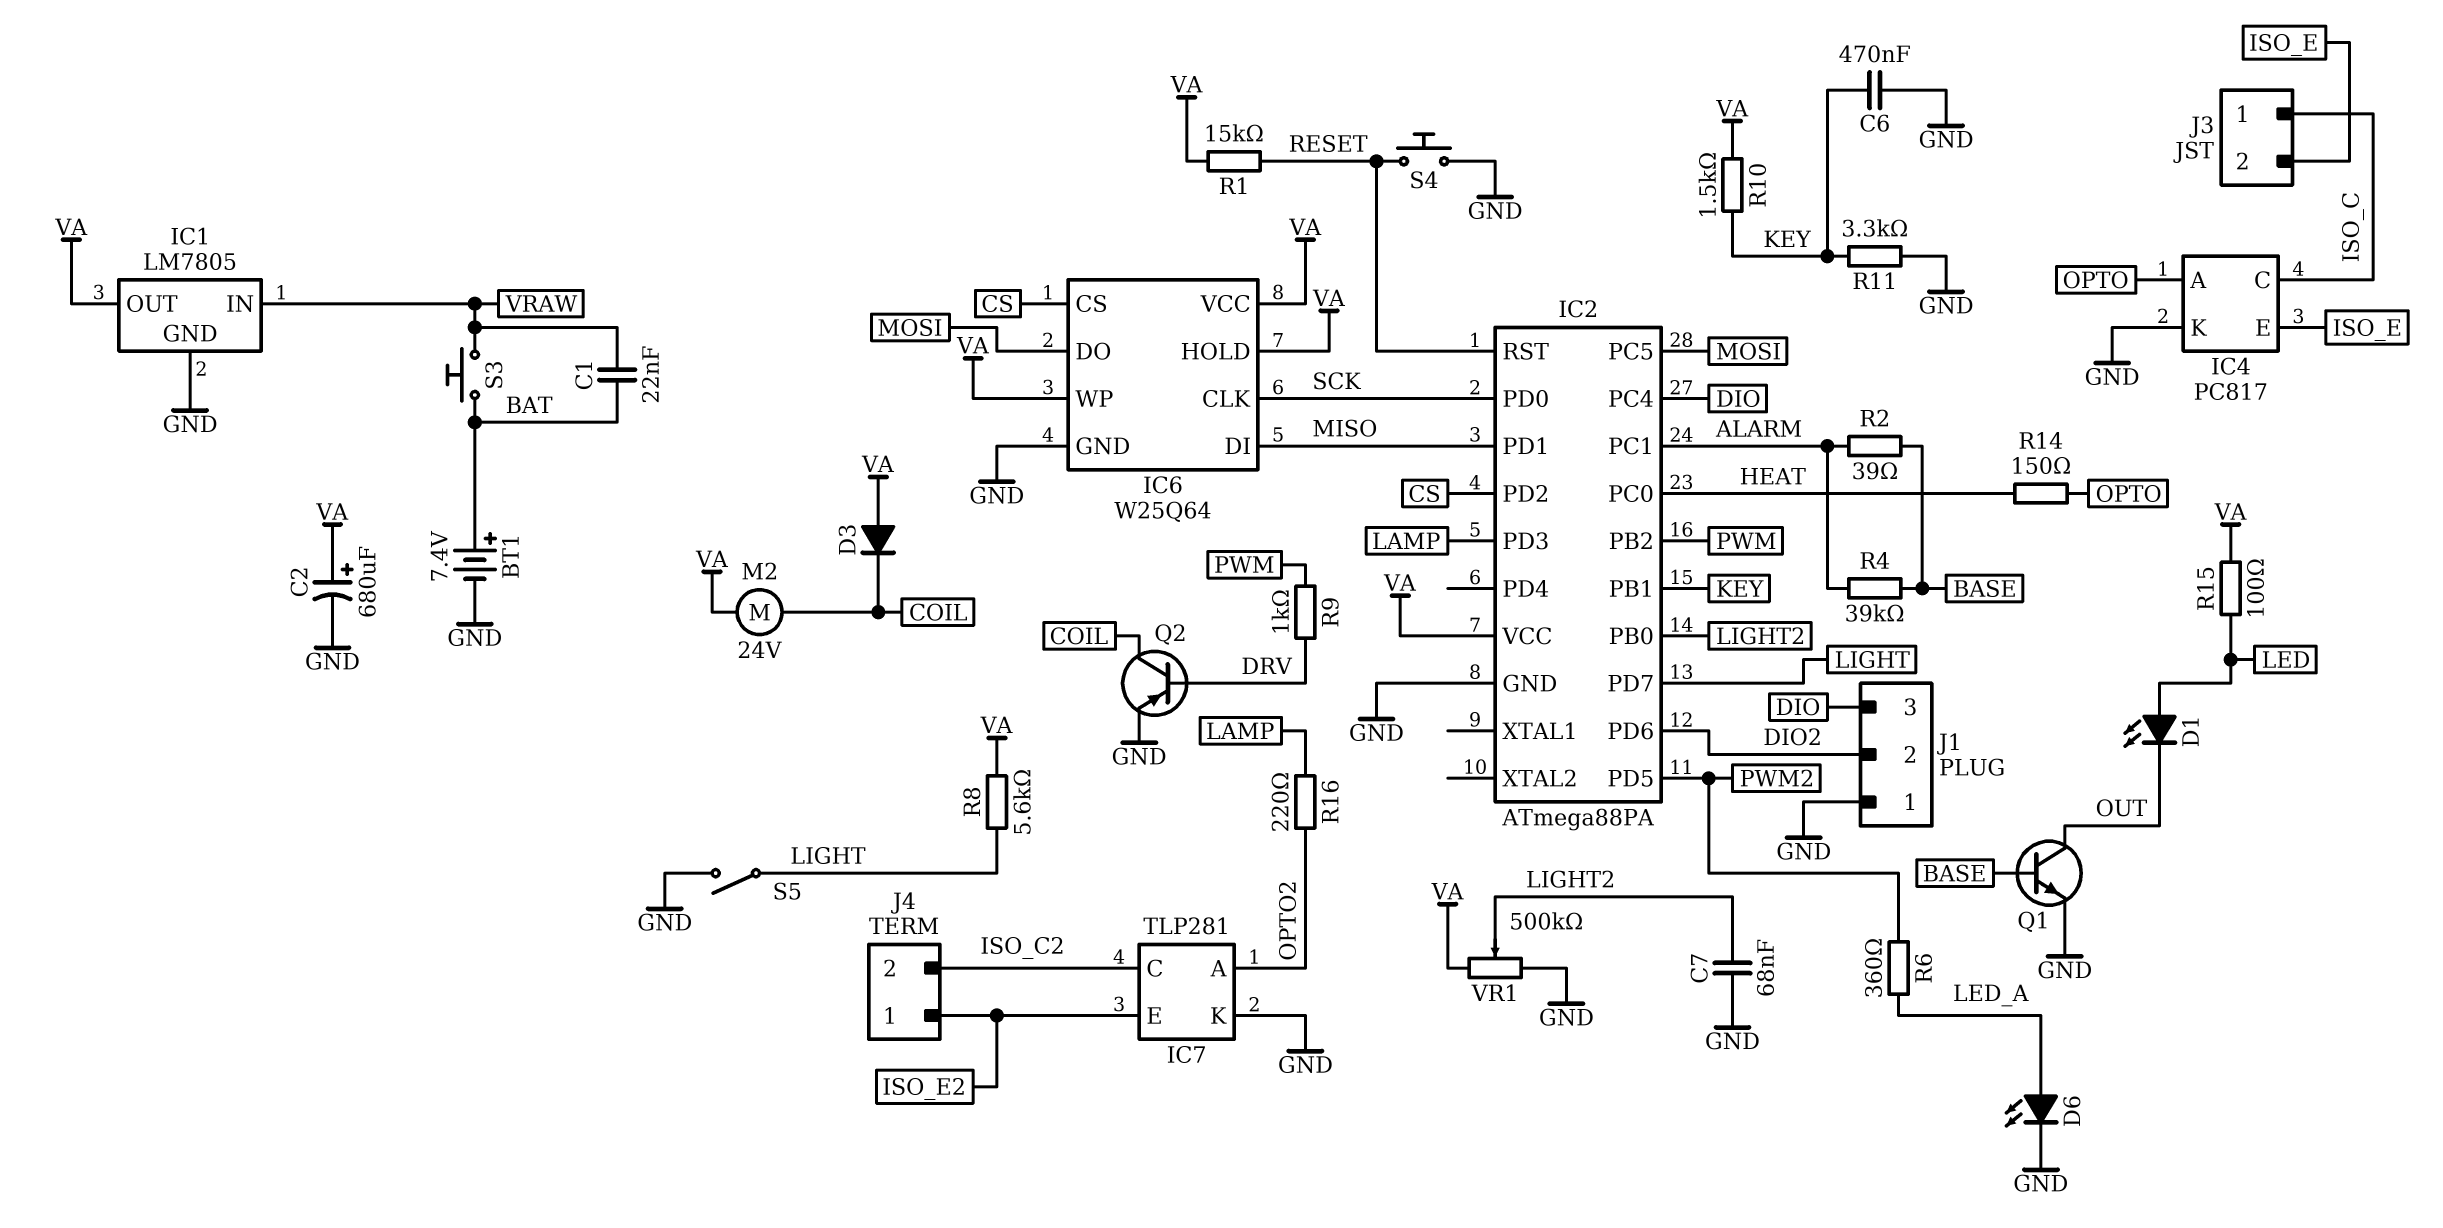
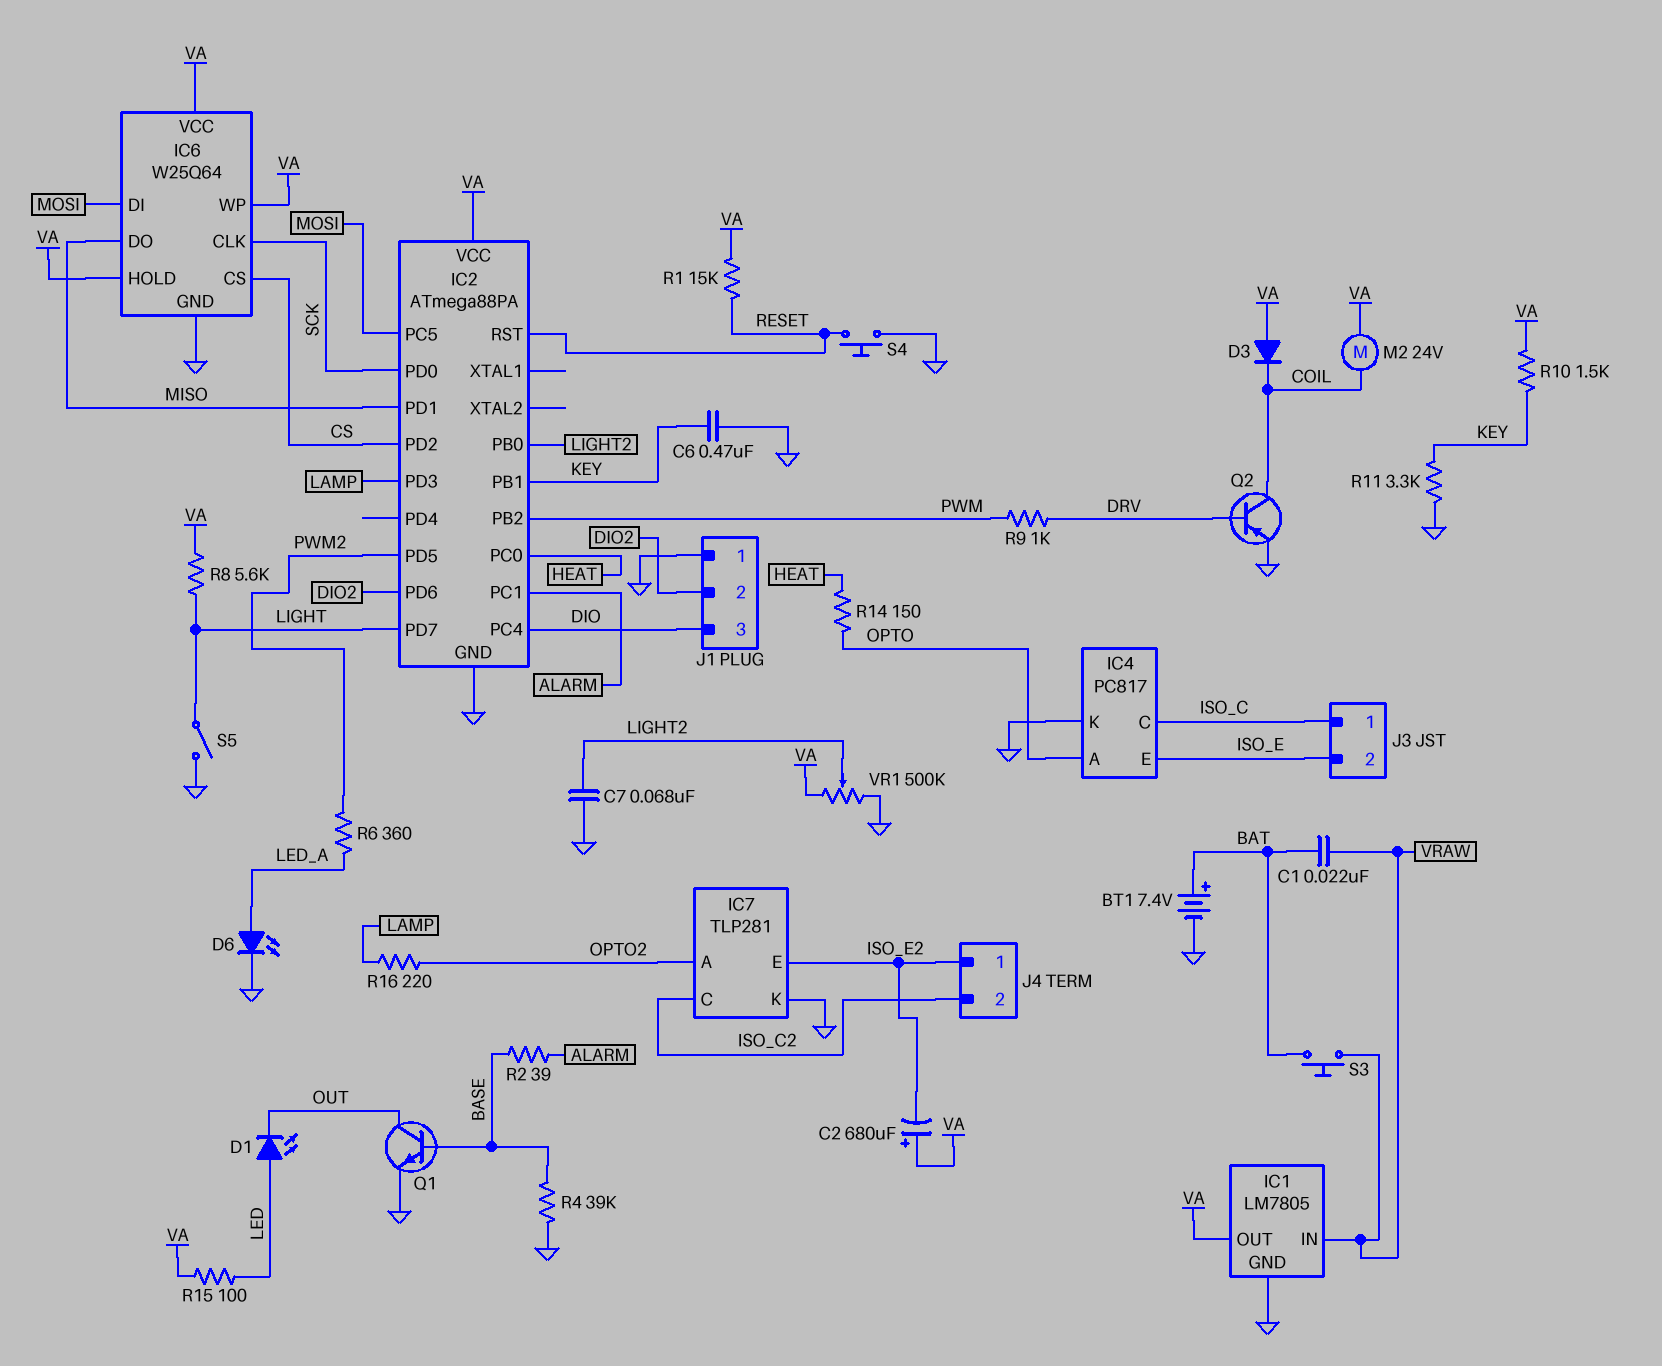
C2: 680uF (plus VA, minus GND) -> 680uF (plus VA, minus ISO_E2)
IC6 pin DI: MISO -> MOSI
IC6 pin DO: MOSI -> MISO
R4: 39k (ALARM, BASE) -> 39k (BASE, GND)

